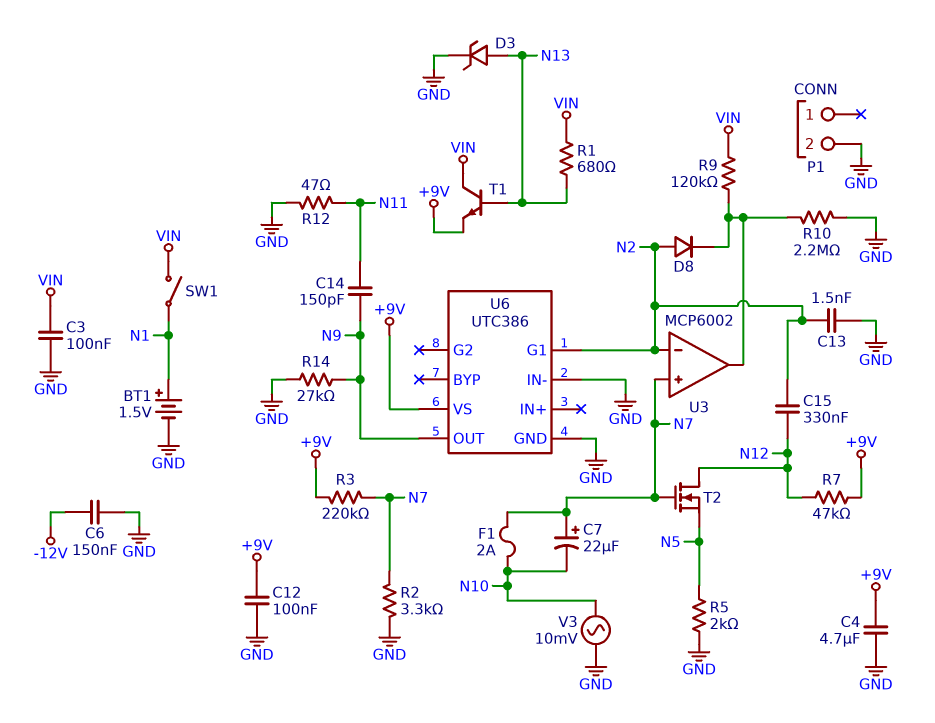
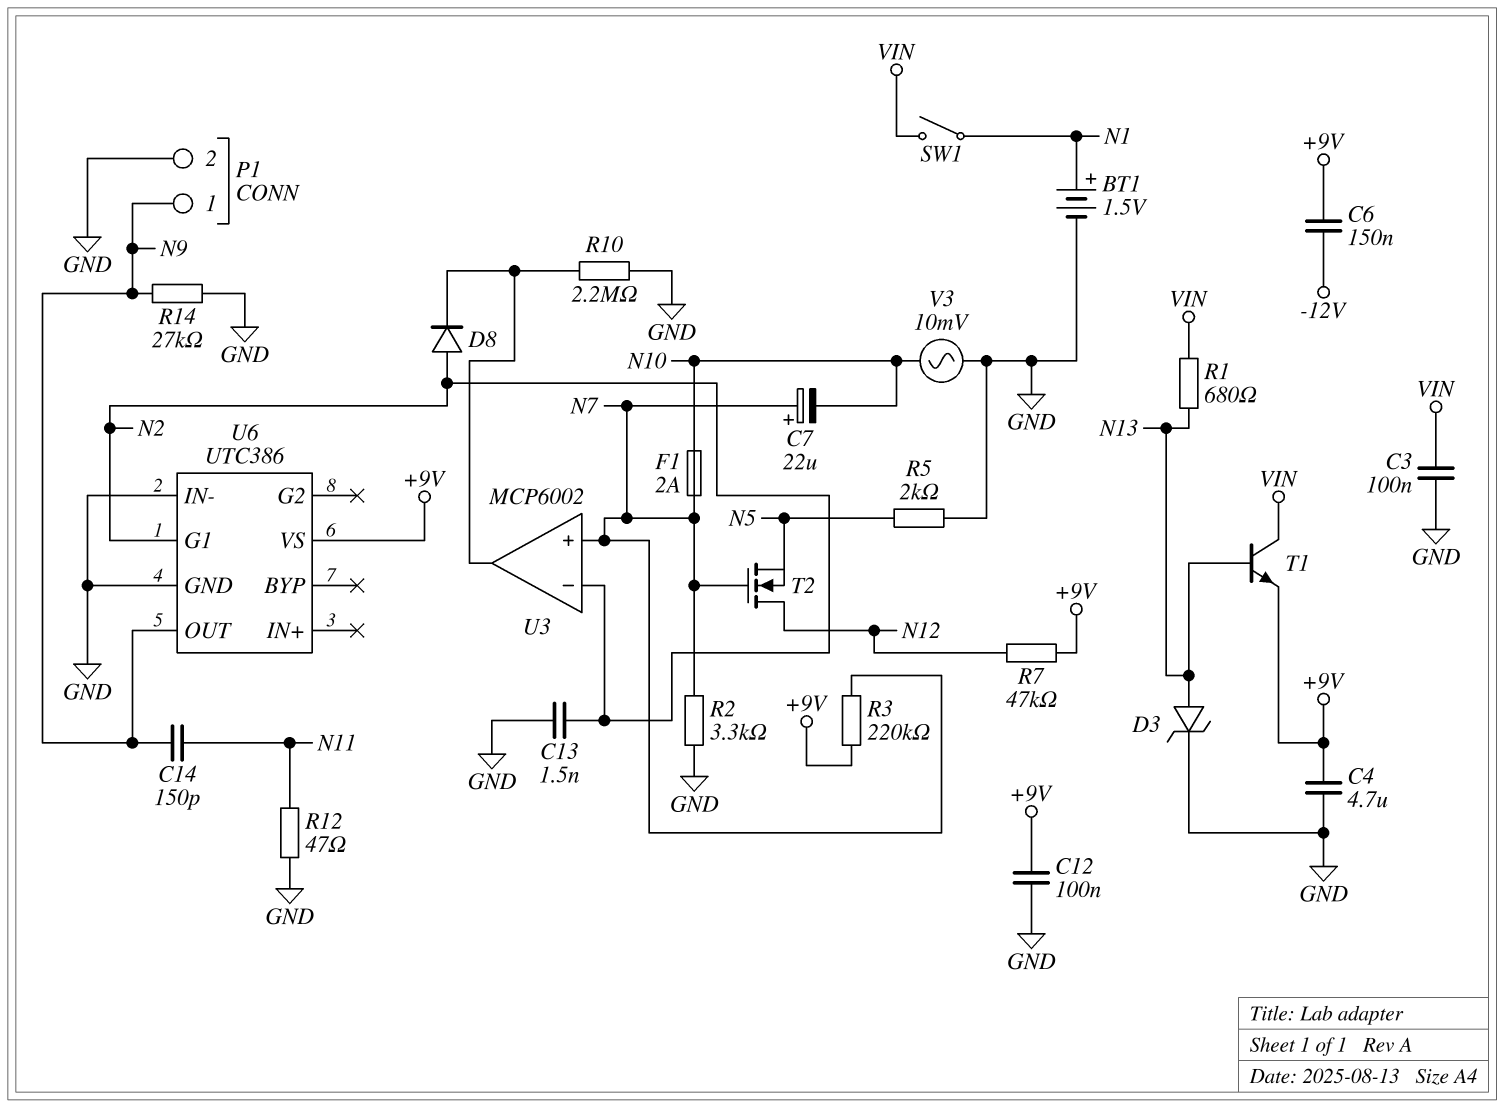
C6: 150nF (-12V, GND) -> 150nF (+9V, -12V)
C15: 330nF (N2, N12) -> none
P1 pin 1: none -> N9
R9: 120k (U3/out, VIN) -> none

